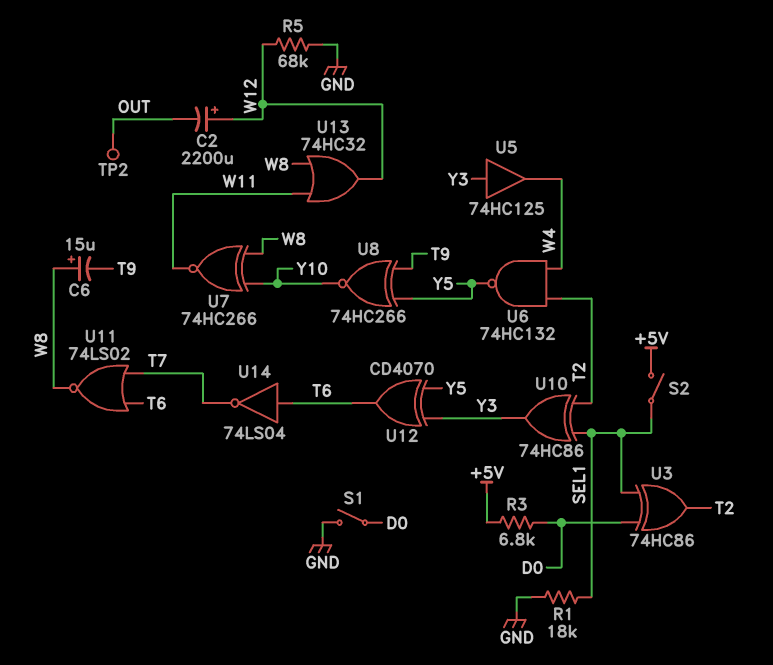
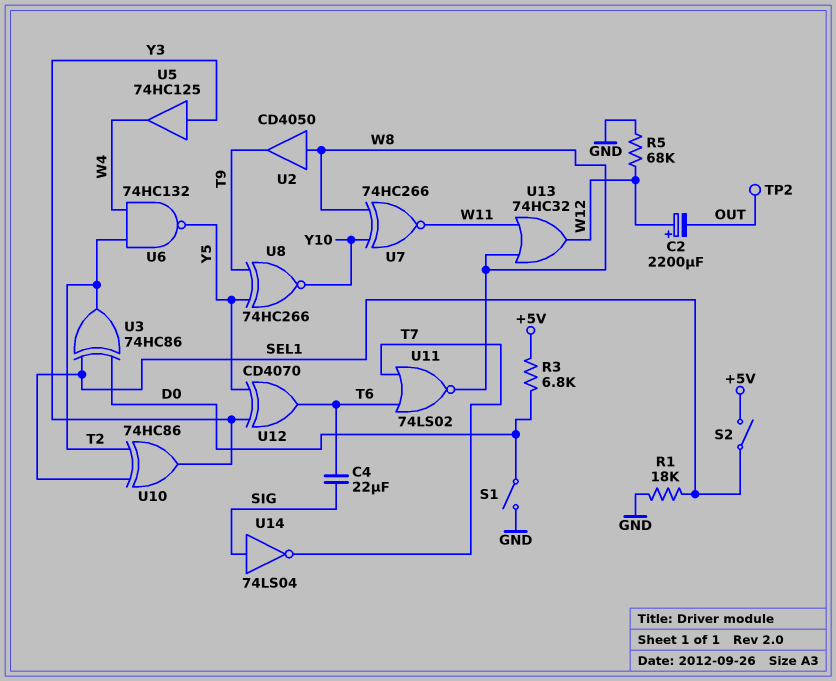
C4: none -> 22uF (SIG, T6)
C6: 15uF (plus W8, minus T9) -> none
U2: none -> buffer CD4050 (in W8, out T9)
U14: NOT 74LS04 (in T6, out T7) -> NOT 74LS04 (in SIG, out T7)

